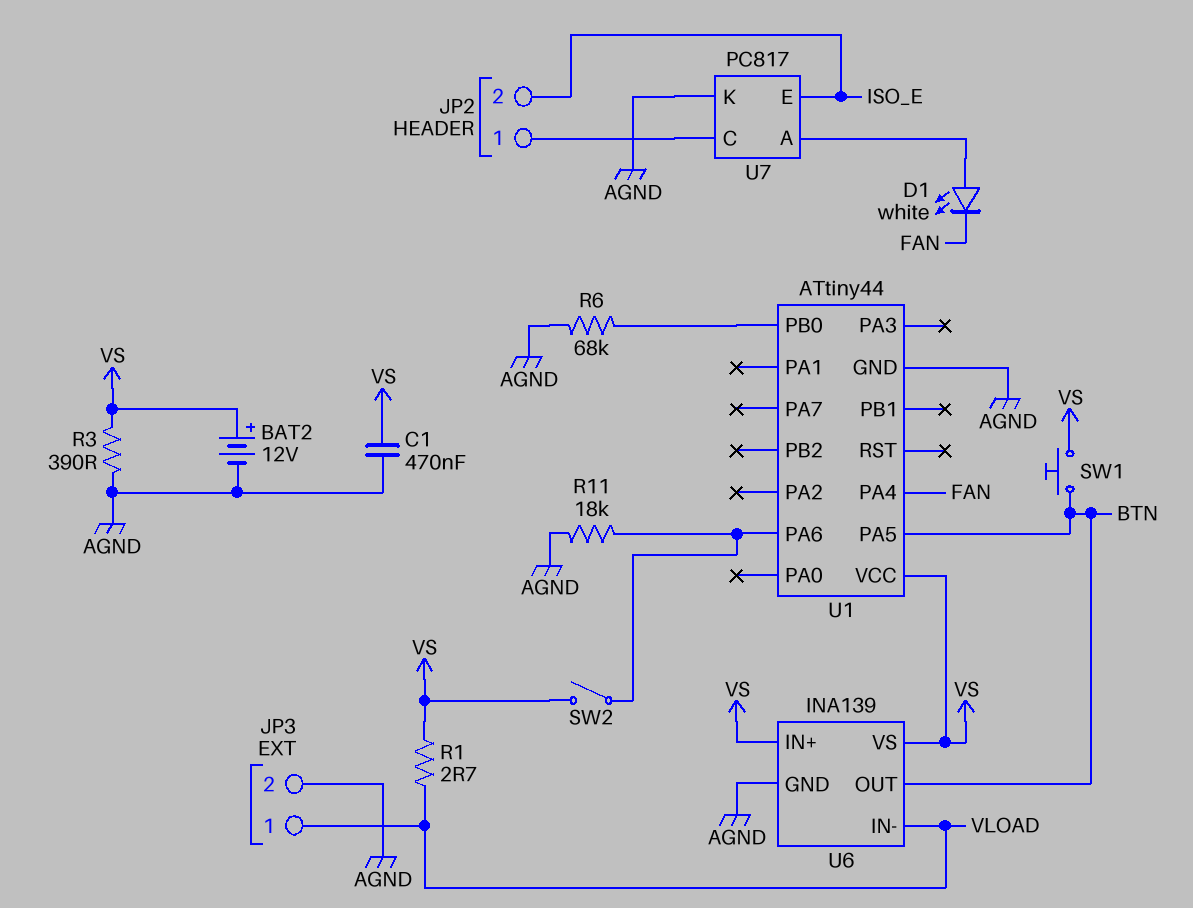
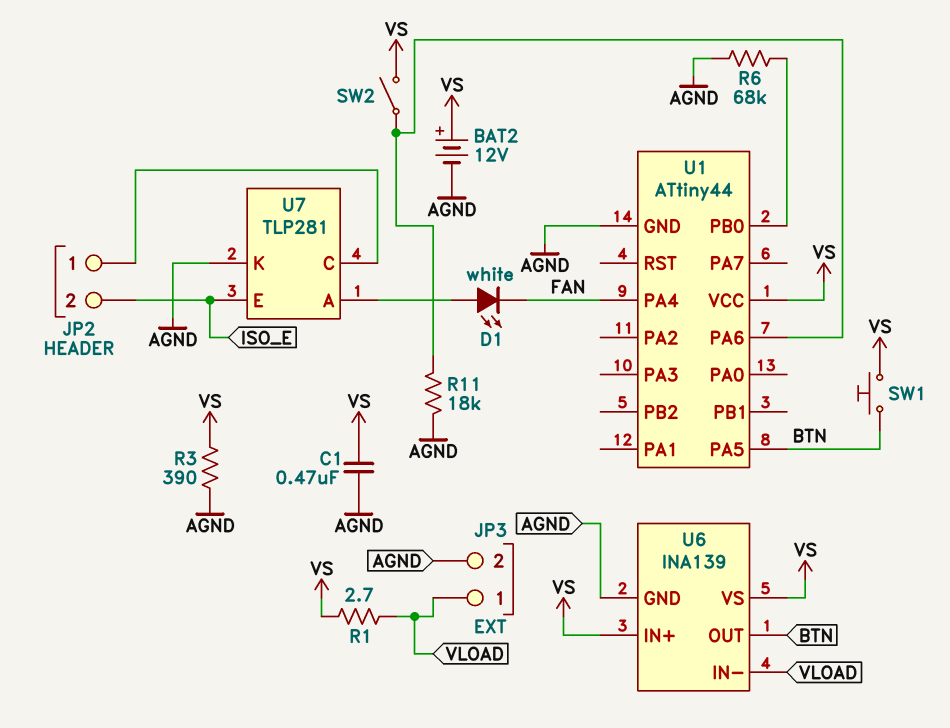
U7: PC817 -> TLP281

